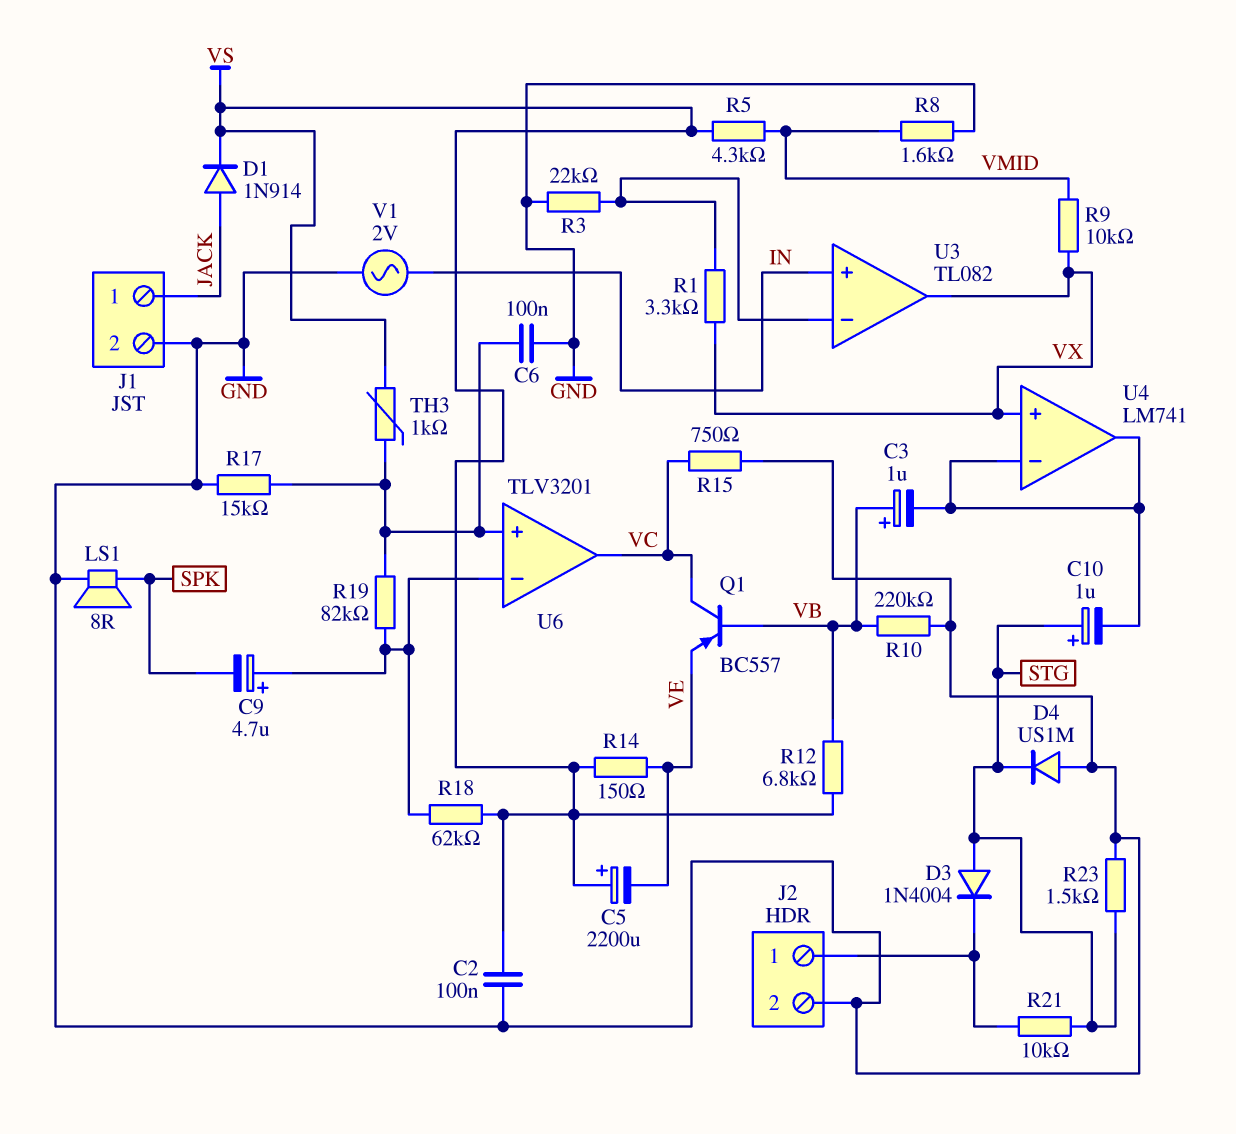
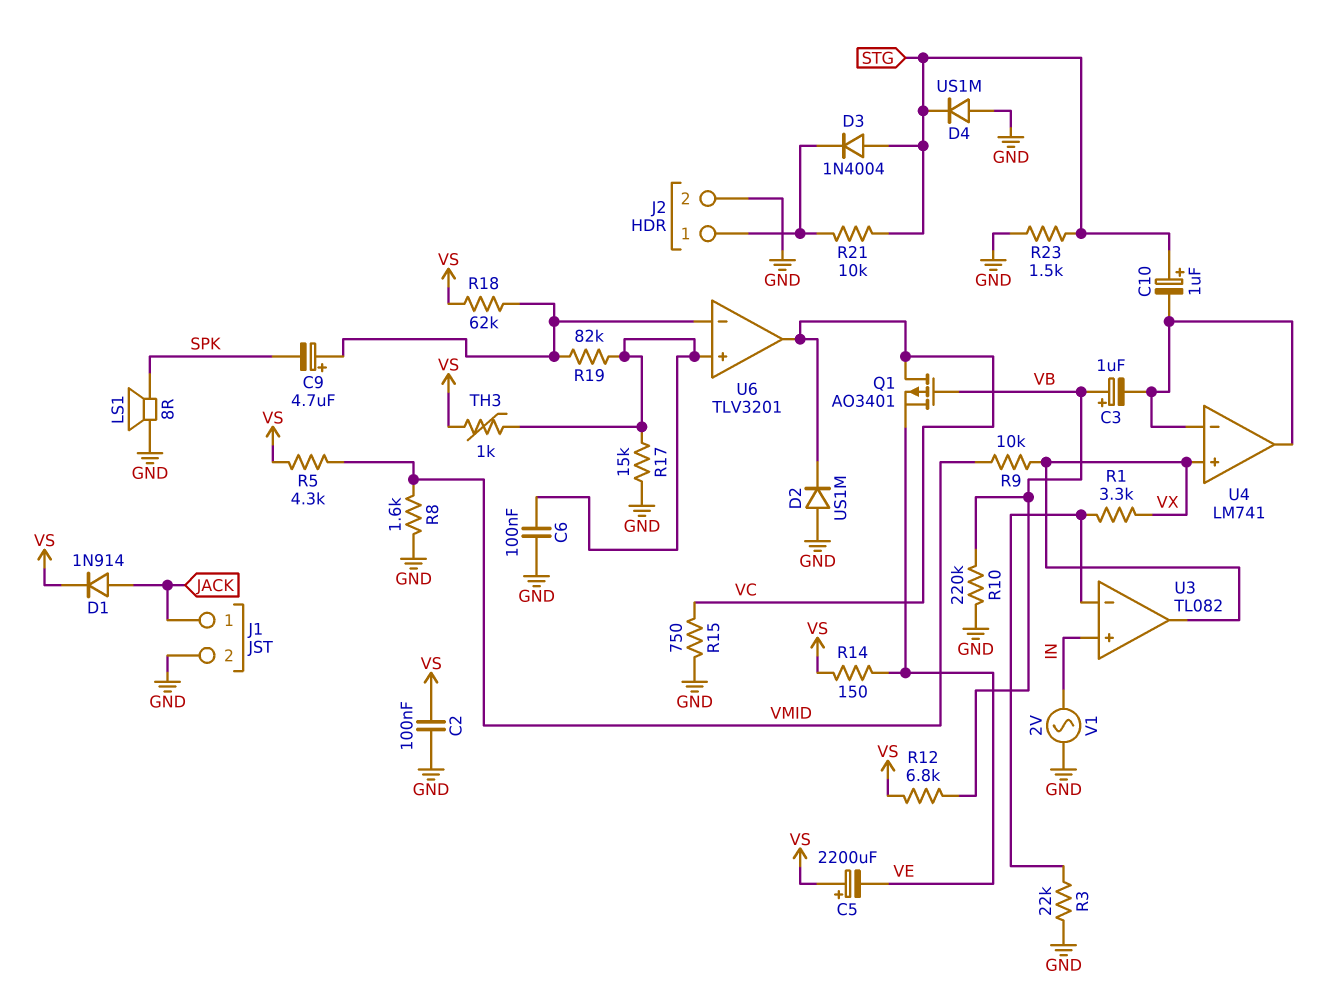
D2: none -> diode US1M (A GND, K VC)
Q1: PNP BC557 (B VB, C VC, E VE) -> PMOS AO3401 (G VB, D VC, S VE)

